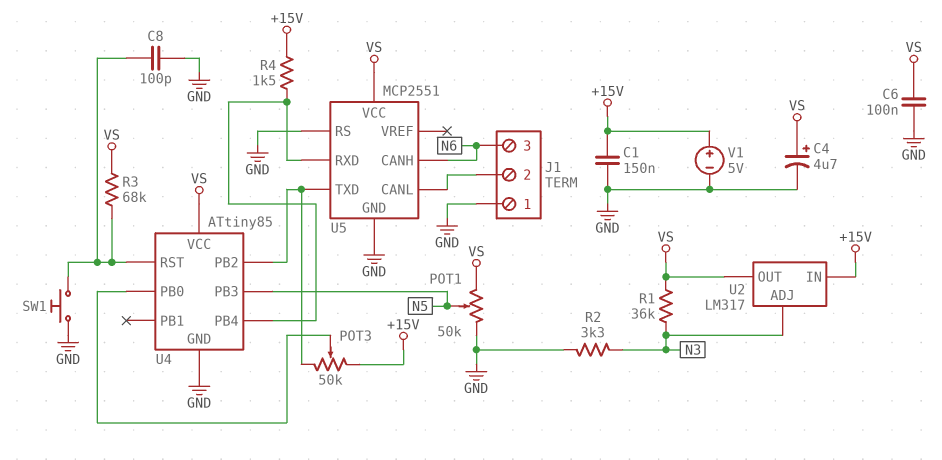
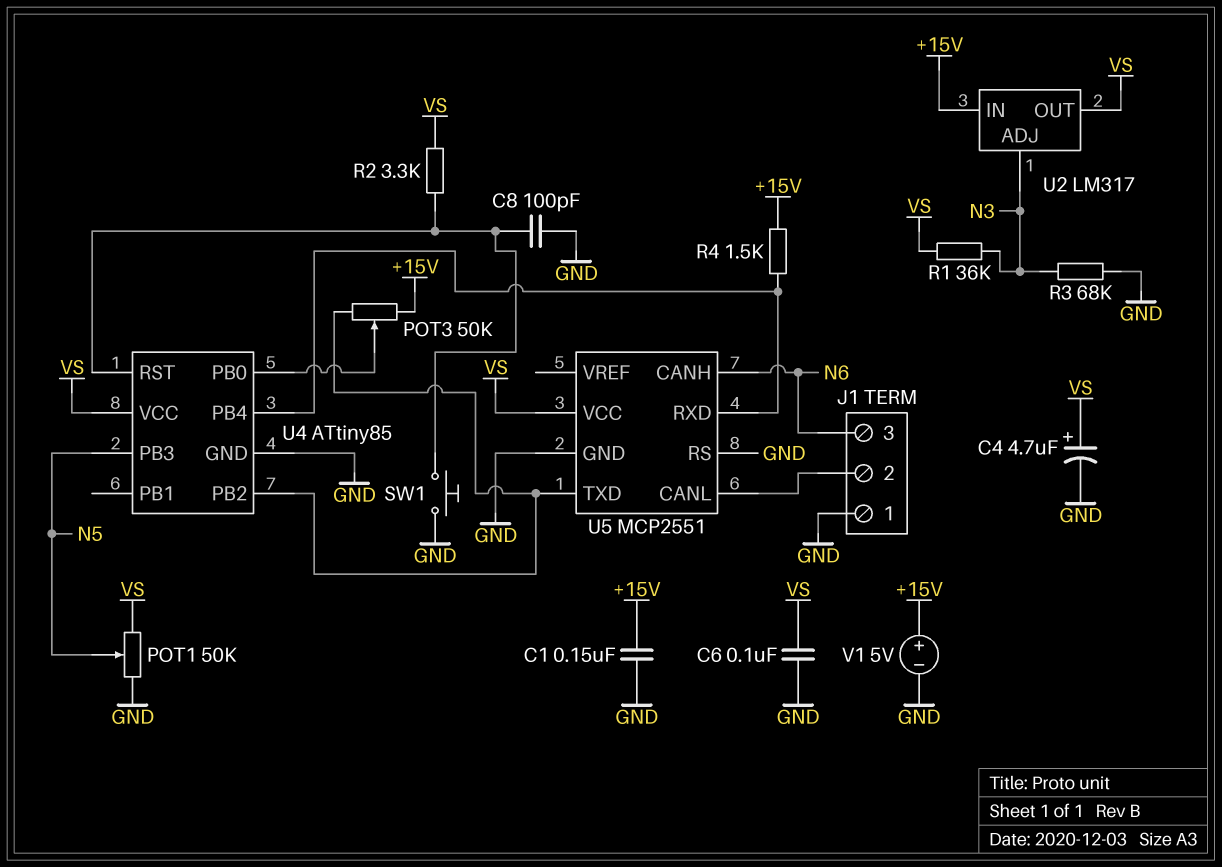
R2: 3.3k (GND, N3) -> 3.3k (U4/RST, VS)
R3: 68k (U4/RST, VS) -> 68k (GND, N3)

